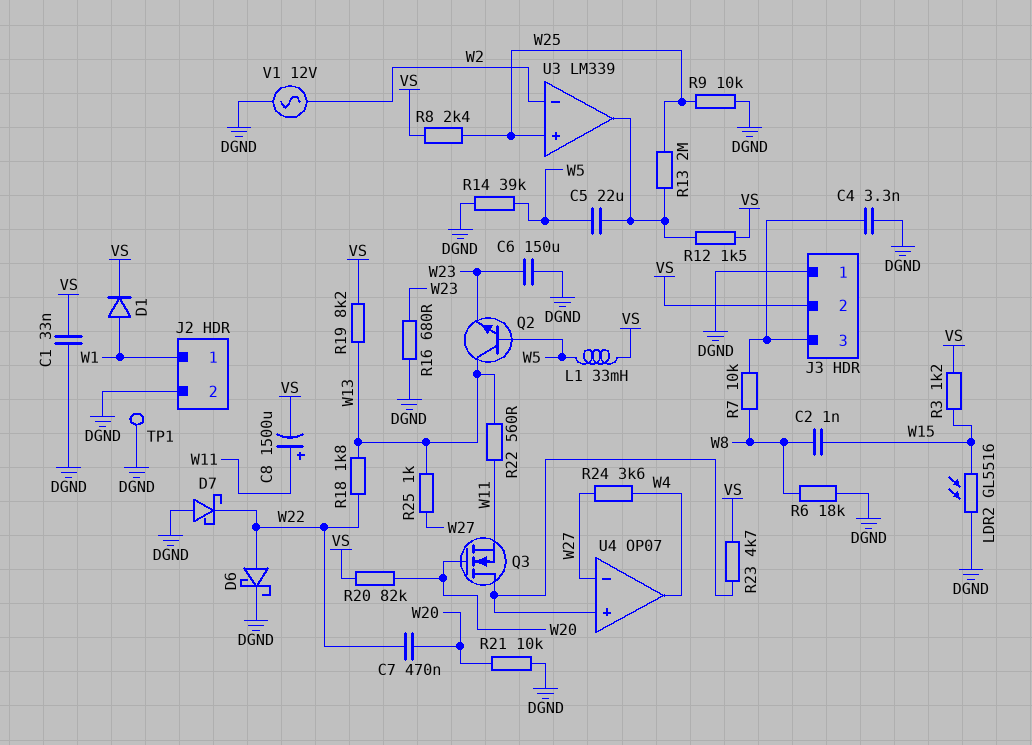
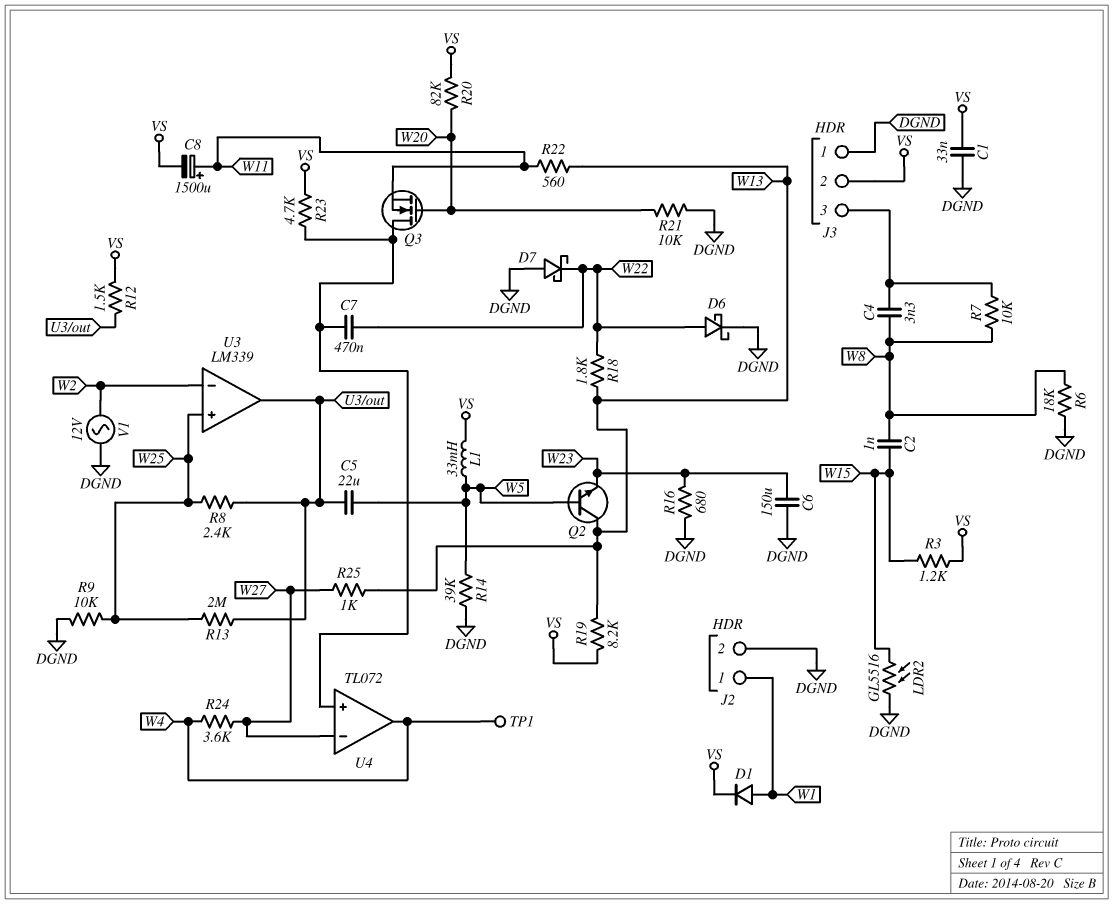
C4: 3.3nF (DGND, J3/3) -> 3.3nF (J3/3, W8)
C7: 470nF (W20, W22) -> 470nF (U4/in+, W22)
R8: 2.4k (VS, W25) -> 2.4k (U3/out, W25)
TP1: test point (DGND) -> test point (W4)
U4: OP07 -> TL072

